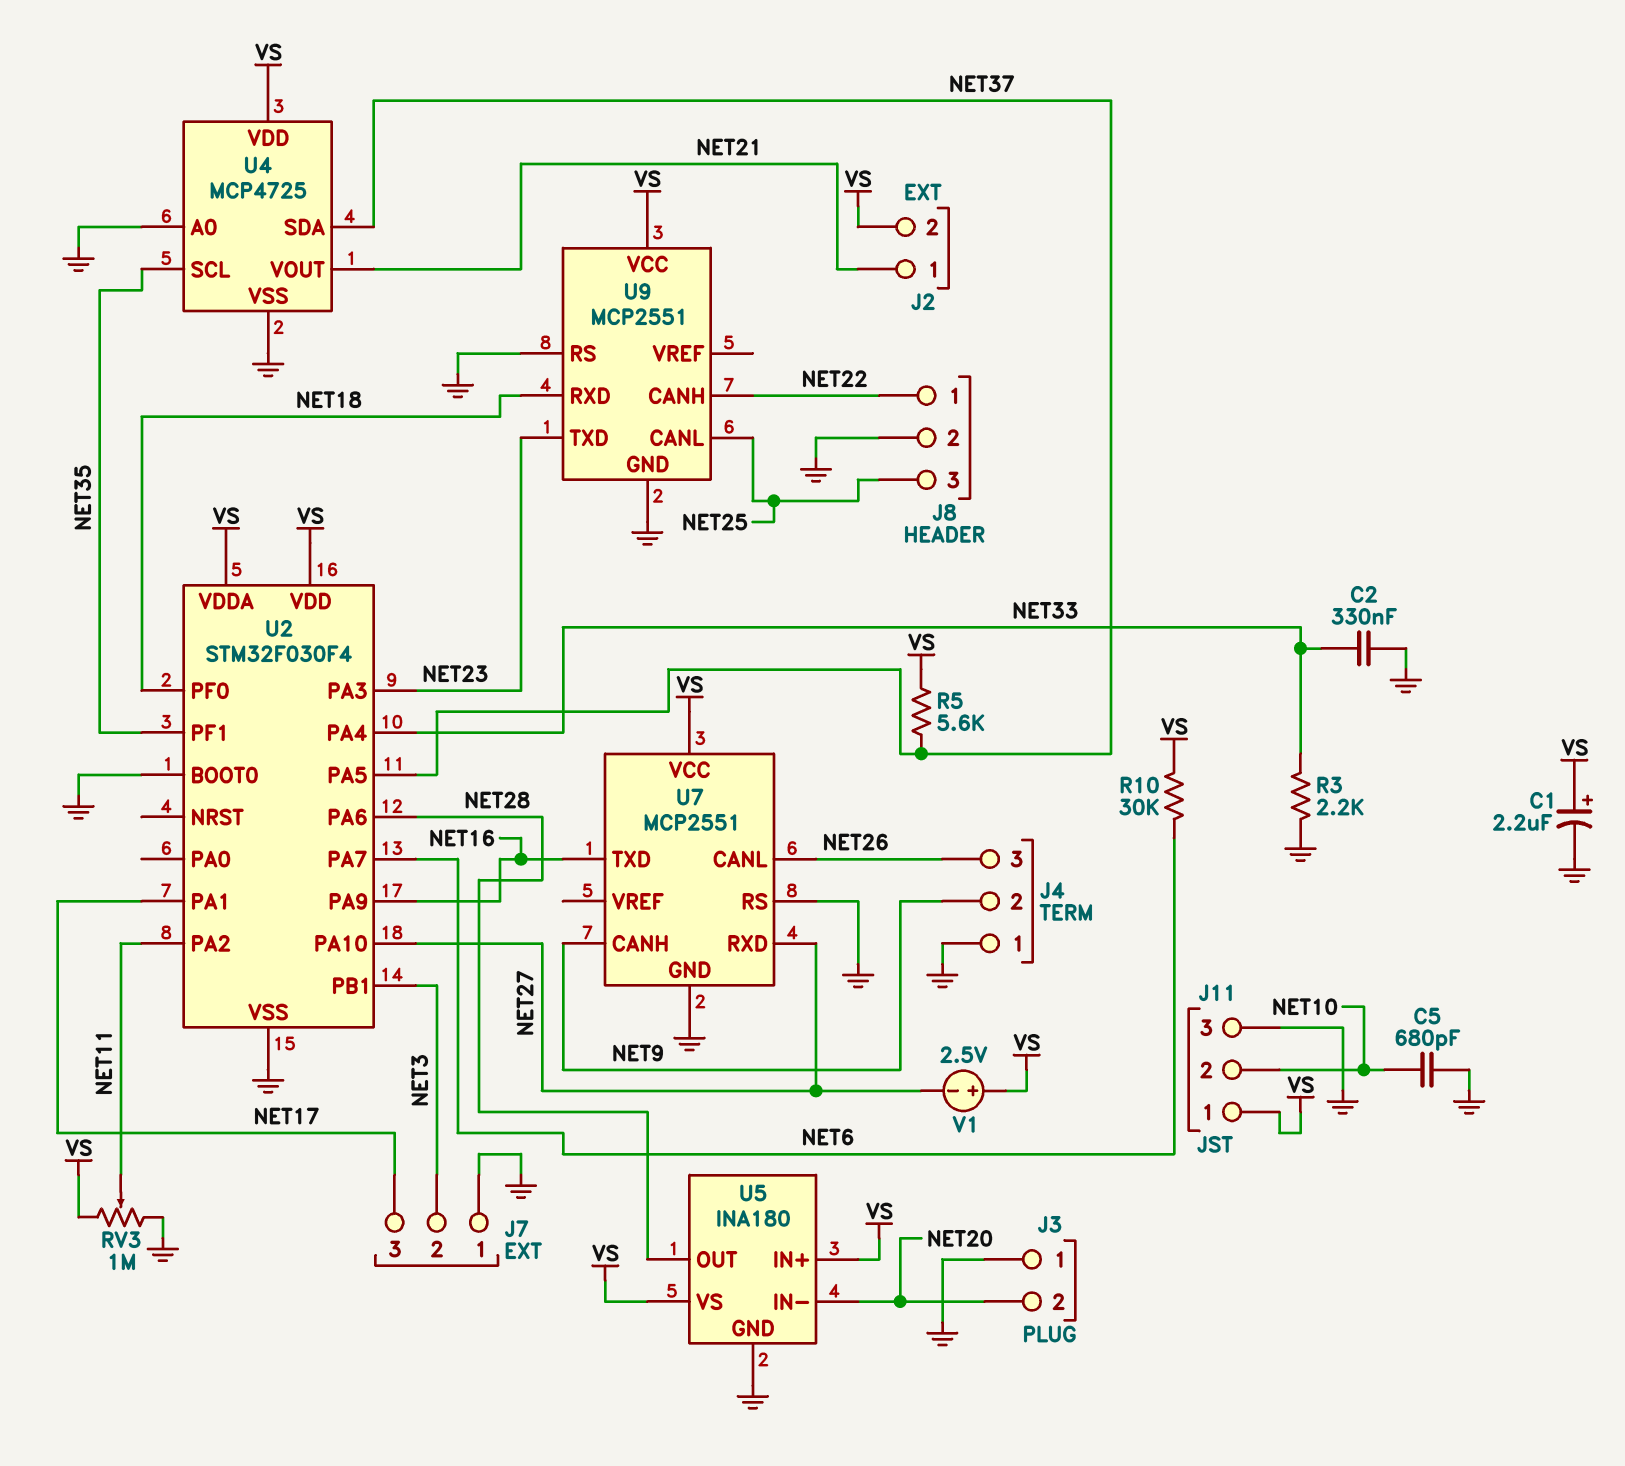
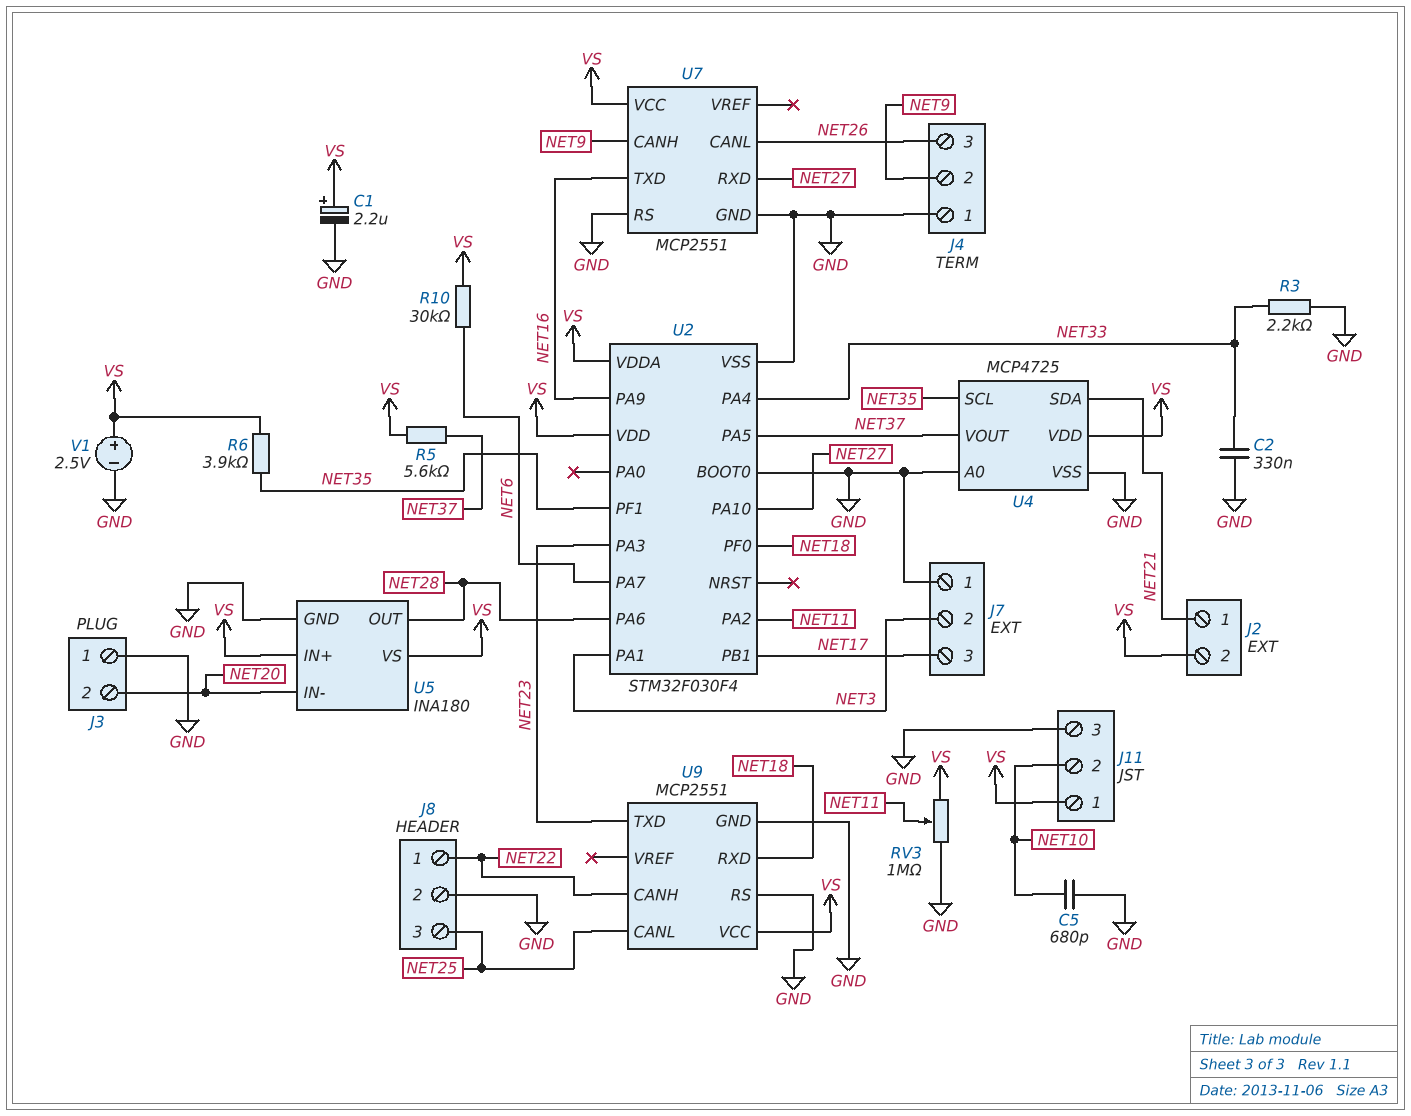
R6: none -> 3.9k (NET35, VS)
U2 pin PA1: NET17 -> NET3
U2 pin PB1: NET3 -> NET17
U4 pin SDA: NET37 -> NET21
U4 pin VOUT: NET21 -> NET37
V1: 2.5V (plus VS, minus NET27) -> 2.5V (plus VS, minus GND)

